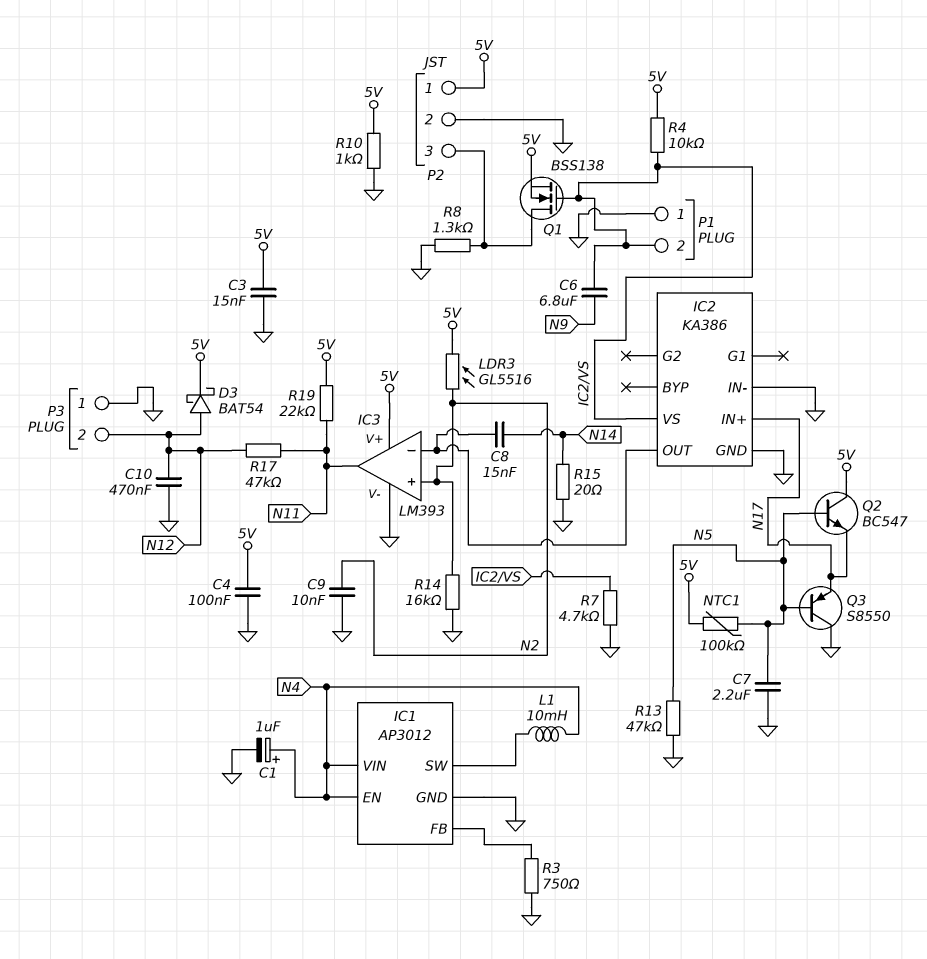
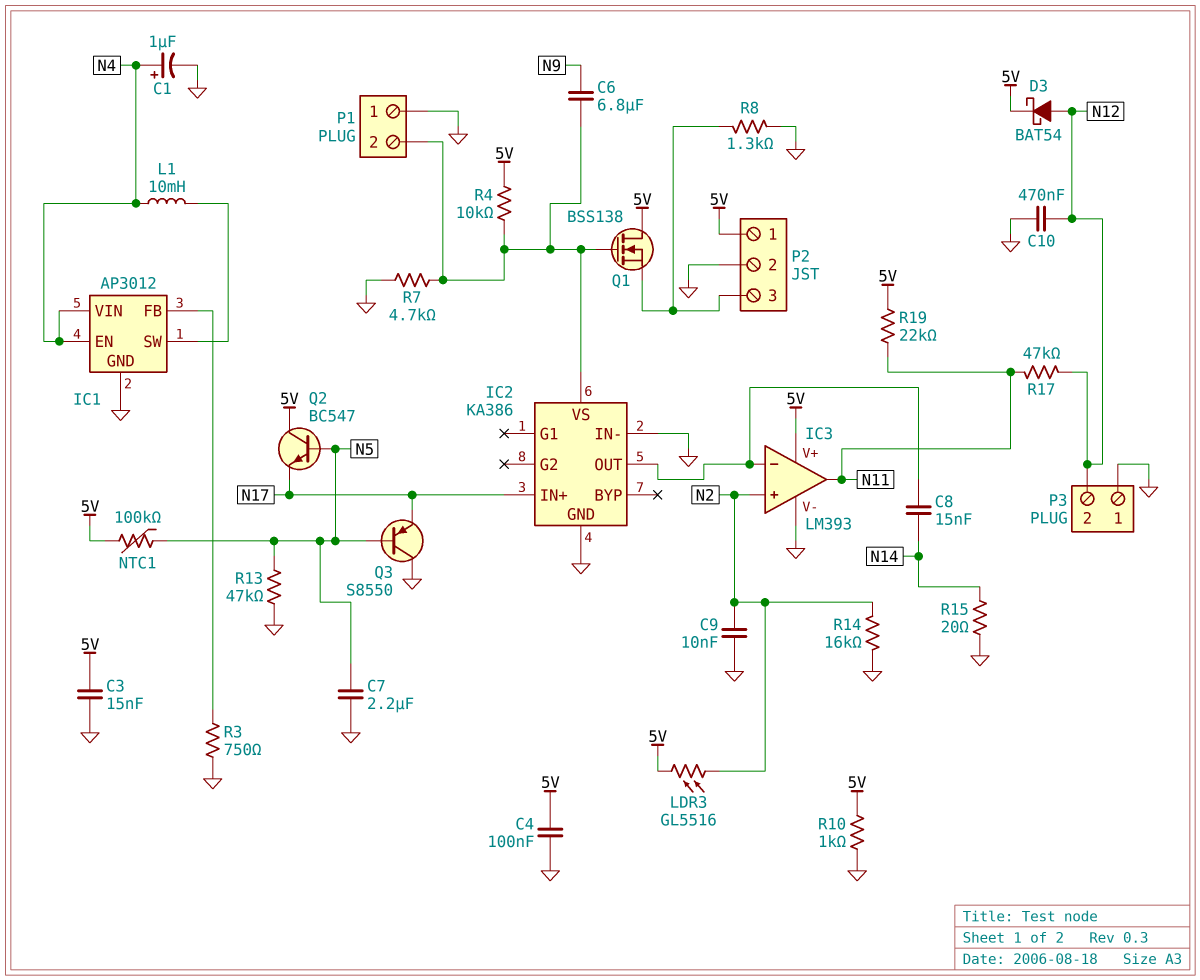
Q1: NMOS BSS138 (G IC2/VS, D P2/3, S 5V) -> NMOS BSS138 (G IC2/VS, D 5V, S P2/3)

